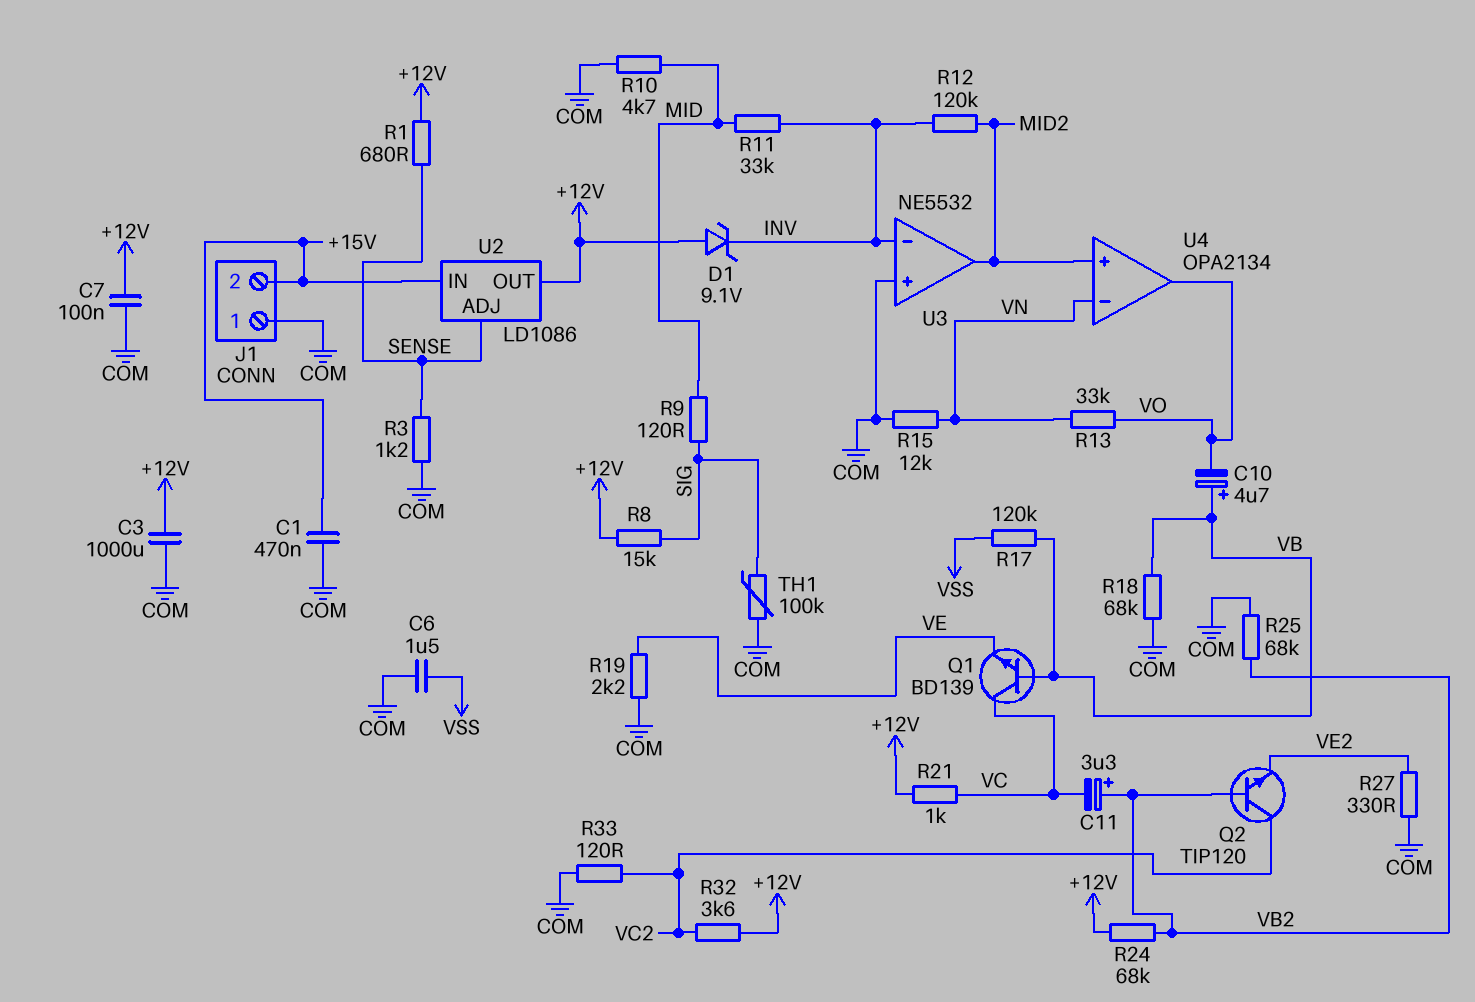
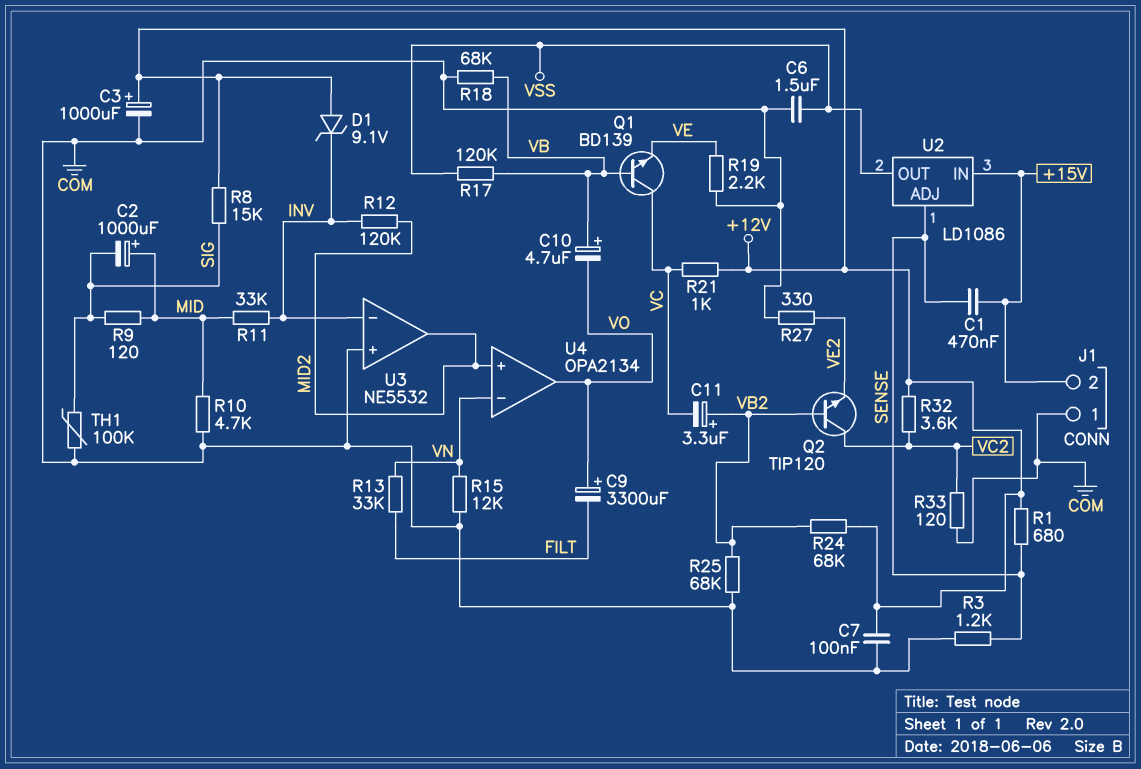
C1: 470nF (+15V, COM) -> 470nF (+15V, SENSE)
C2: none -> 1000uF (plus MID, minus SIG)
C3: 1000uF (+12V, COM) -> 1000uF (plus +12V, minus COM)
C9: none -> 3300uF (plus VO, minus FILT)
R13: 33k (VN, VO) -> 33k (FILT, VN)
U2 pin OUT: +12V -> VSS

